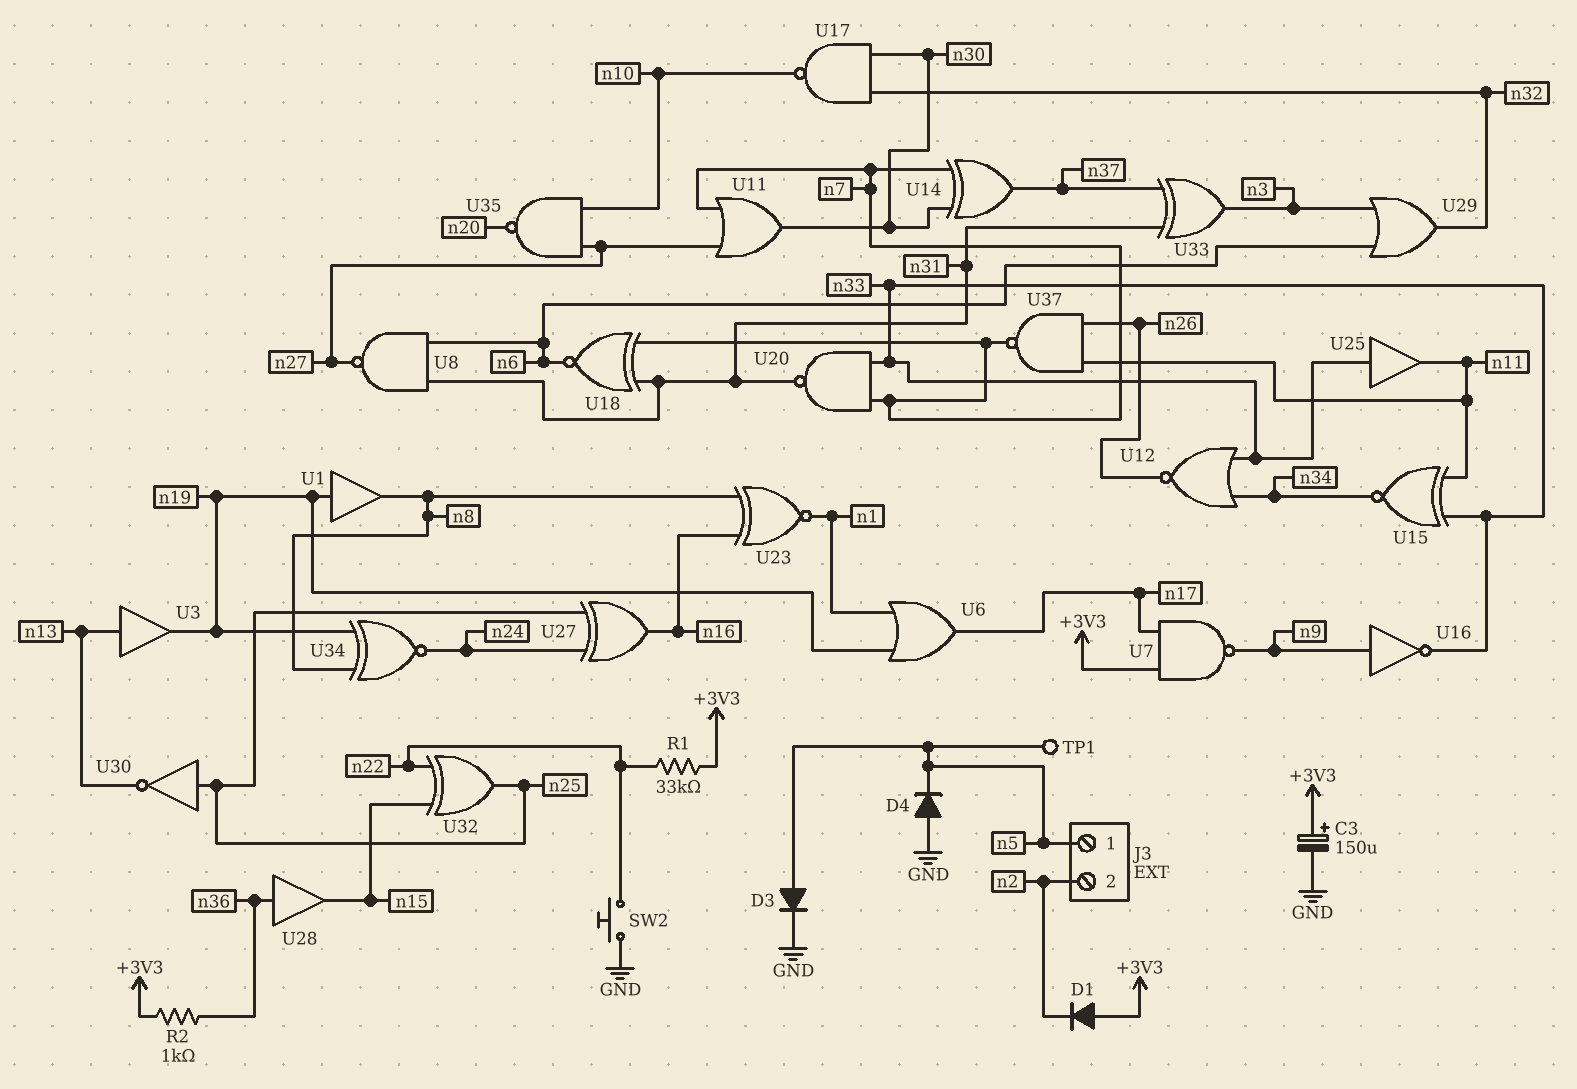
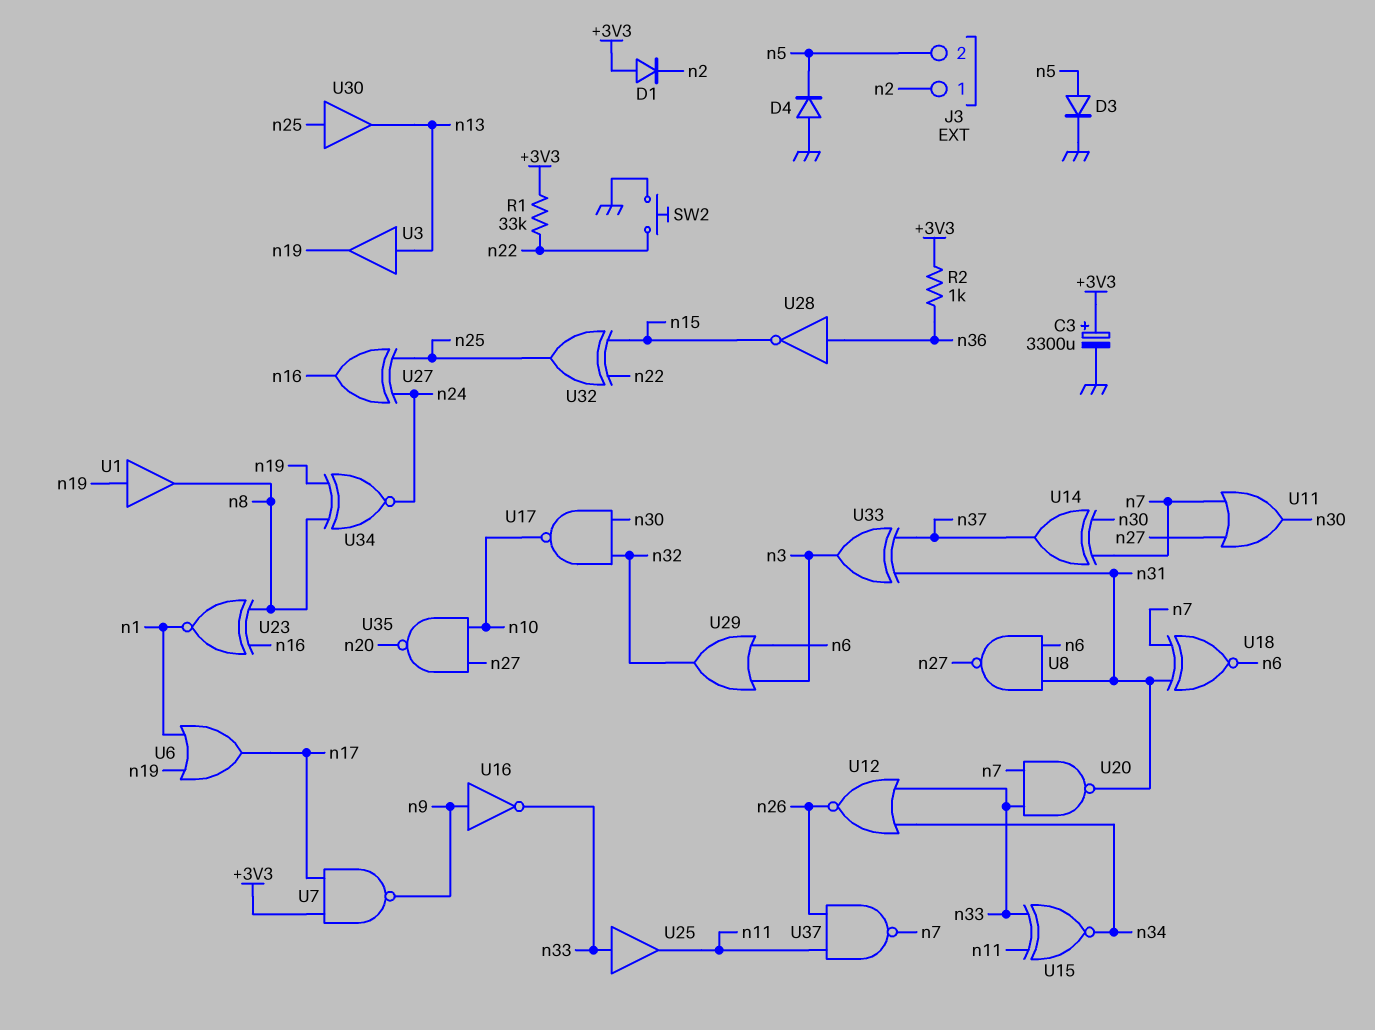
C3: 150uF (plus +3V3, minus GND) -> 3300uF (plus +3V3, minus GND)
J3 pin 1: n5 -> n2
J3 pin 2: n2 -> n5
TP1: test point (n5) -> none
U28: buffer (in n36, out n15) -> NOT (in n36, out n15)
U30: NOT (in n25, out n13) -> buffer (in n25, out n13)

